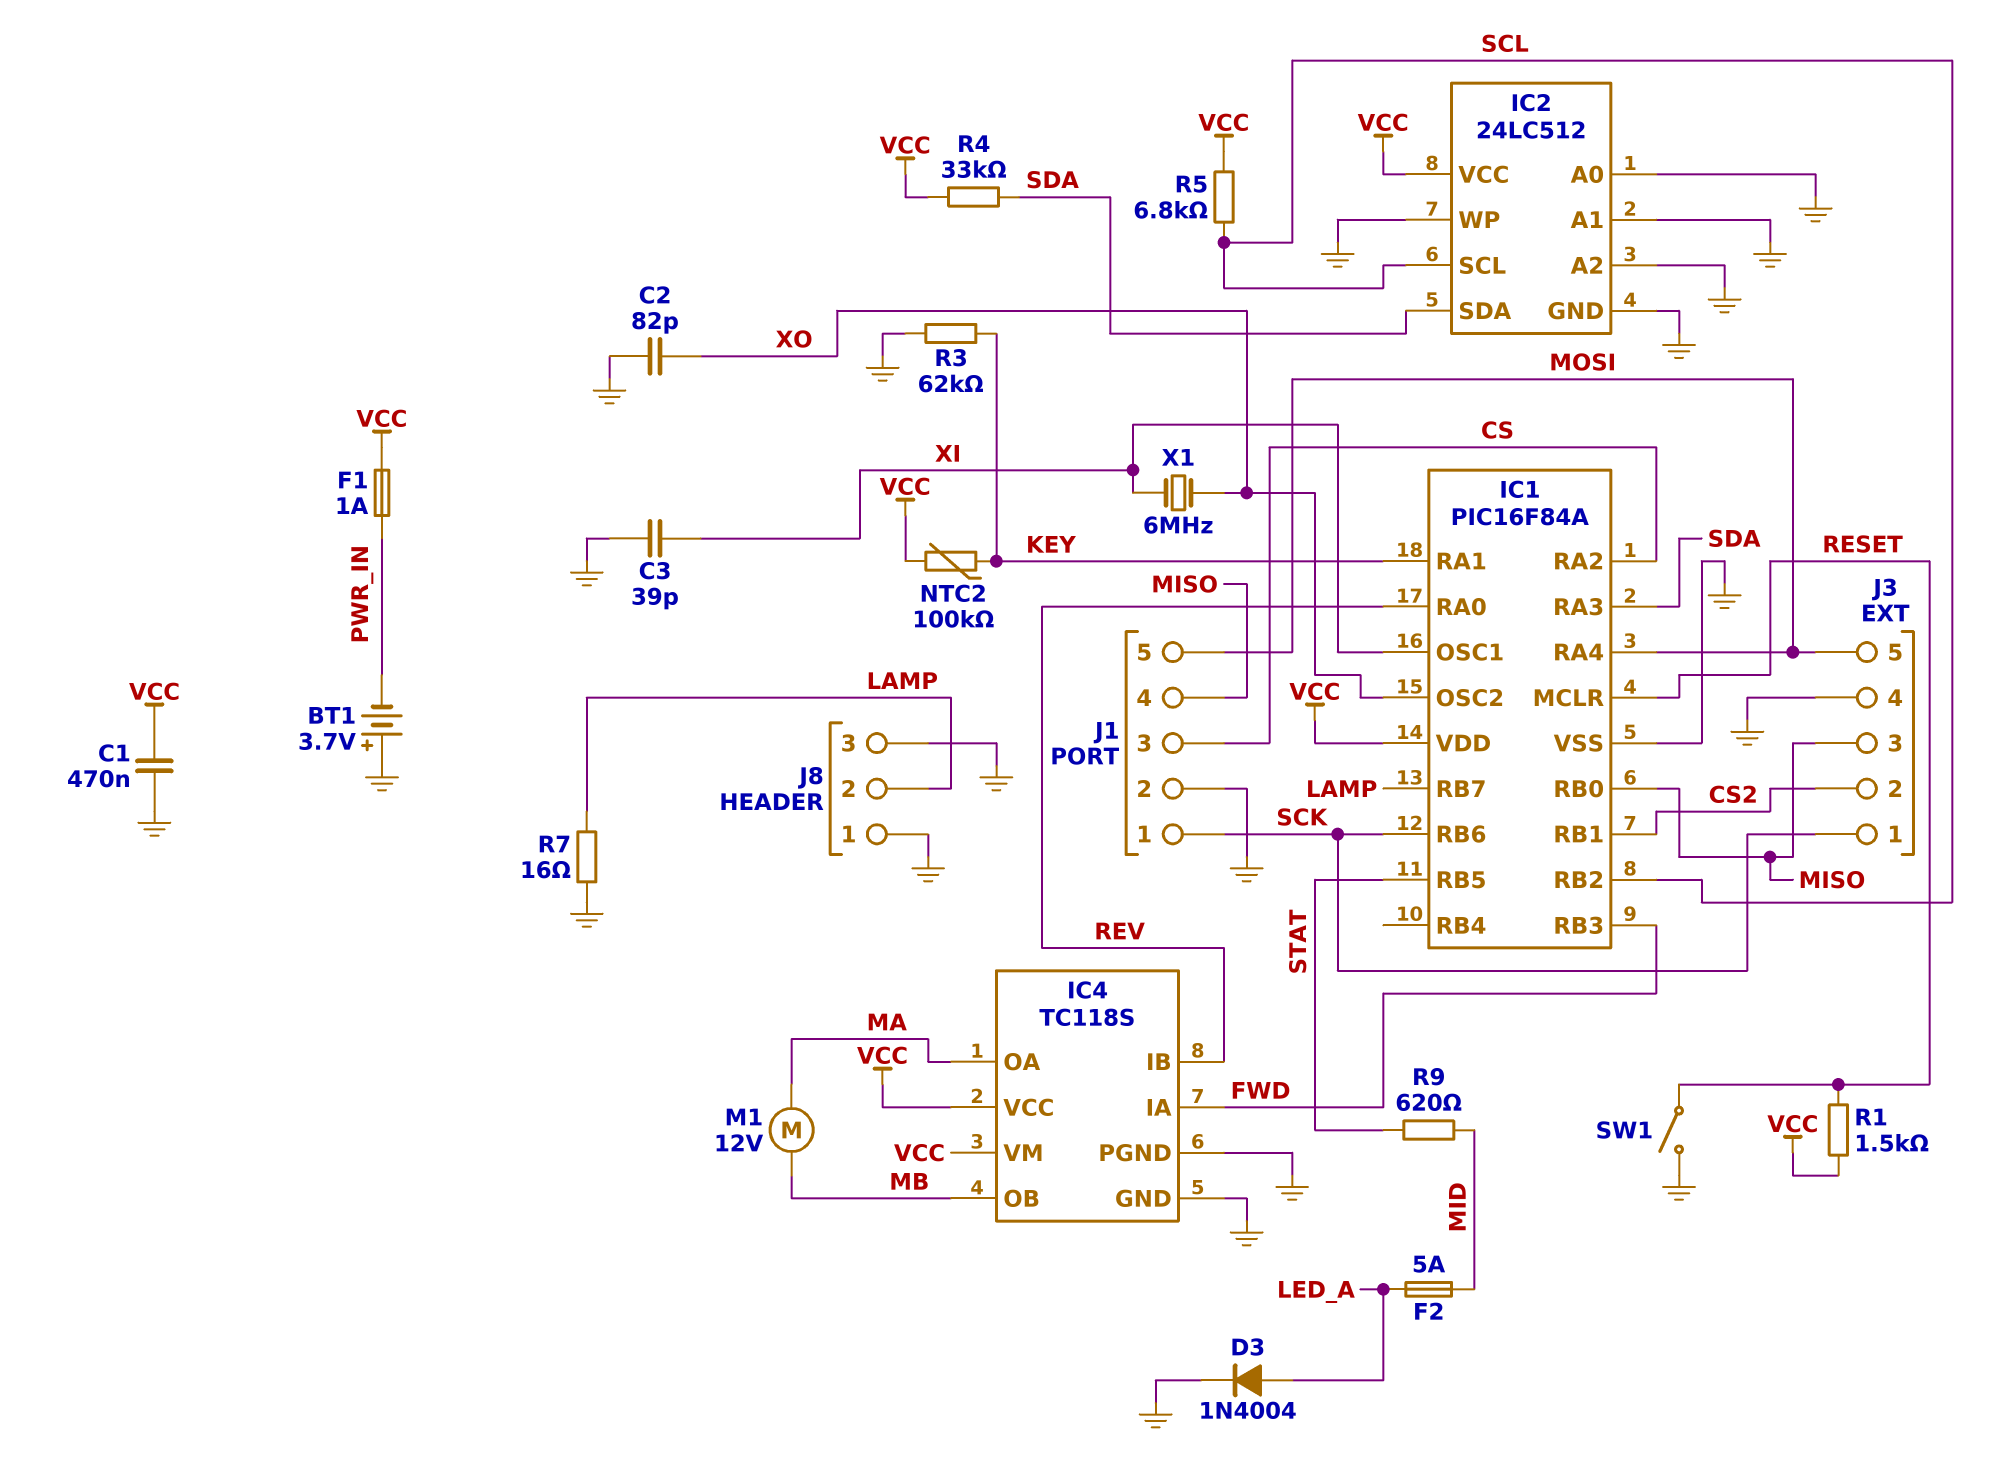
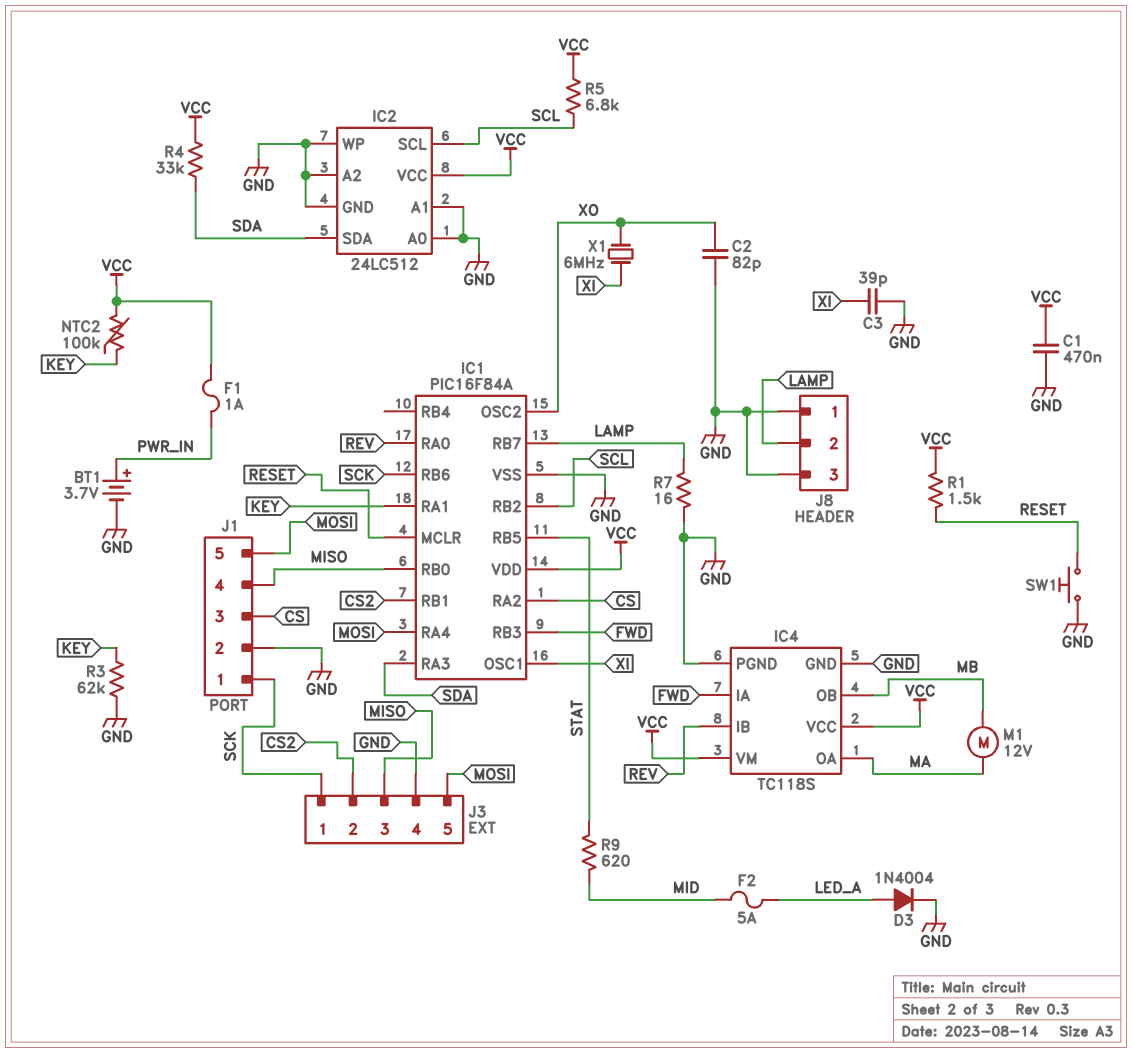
BT1: 3.7V (plus GND, minus PWR_IN) -> 3.7V (plus PWR_IN, minus GND)
SW1: switch (GND, RESET) -> button (GND, RESET)

